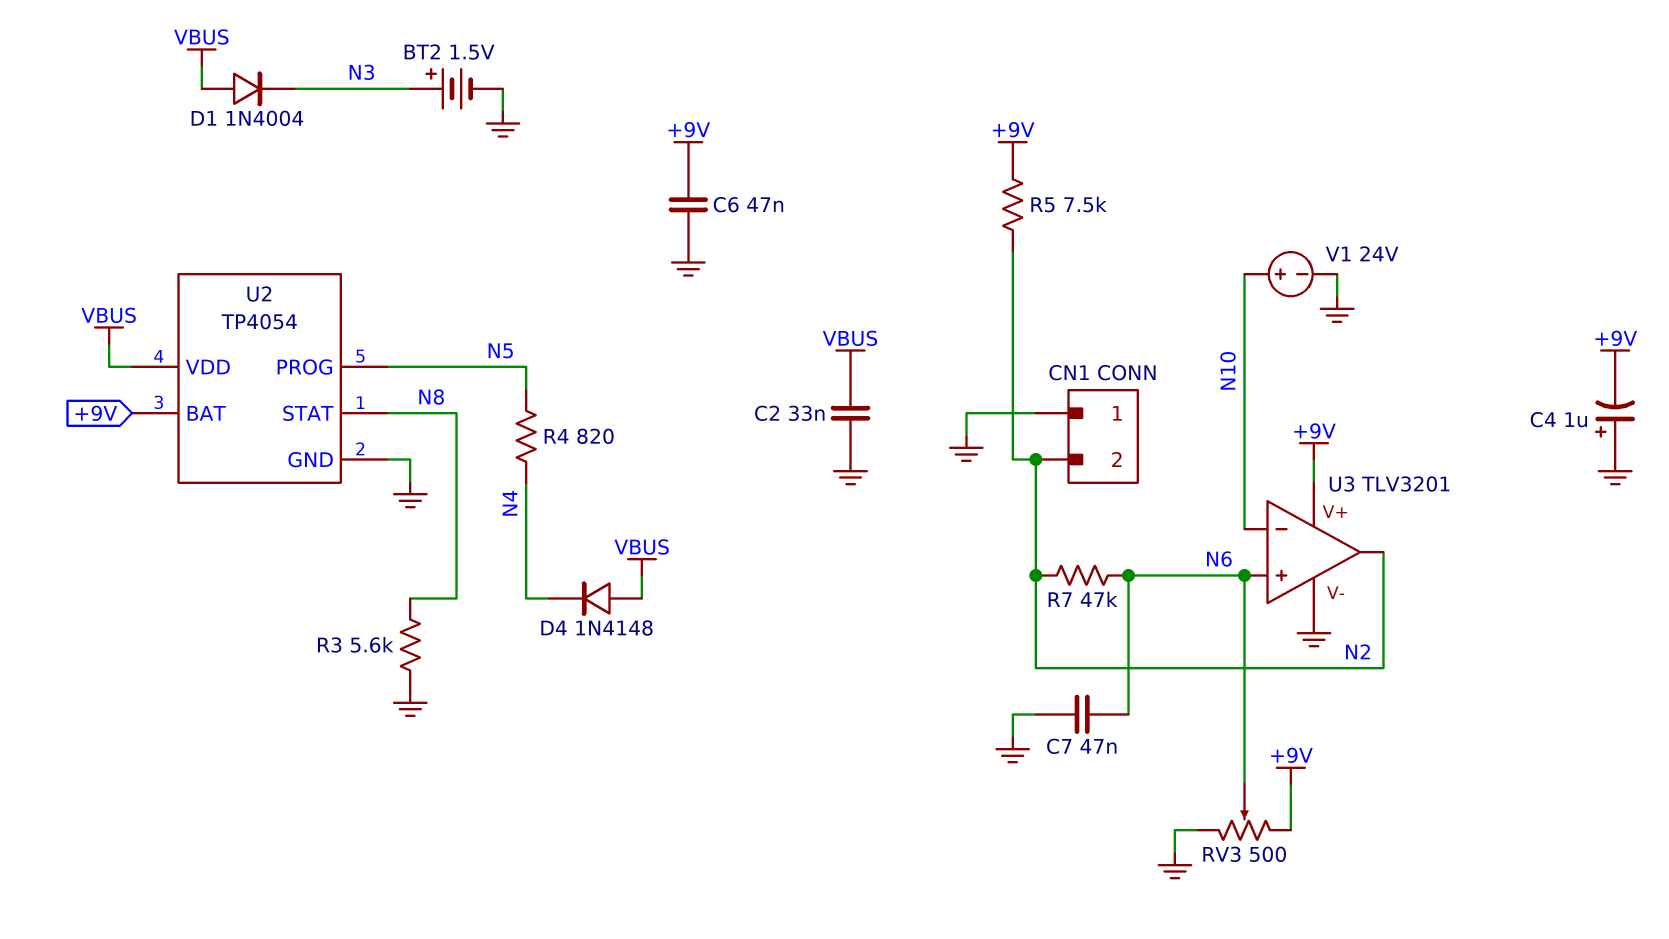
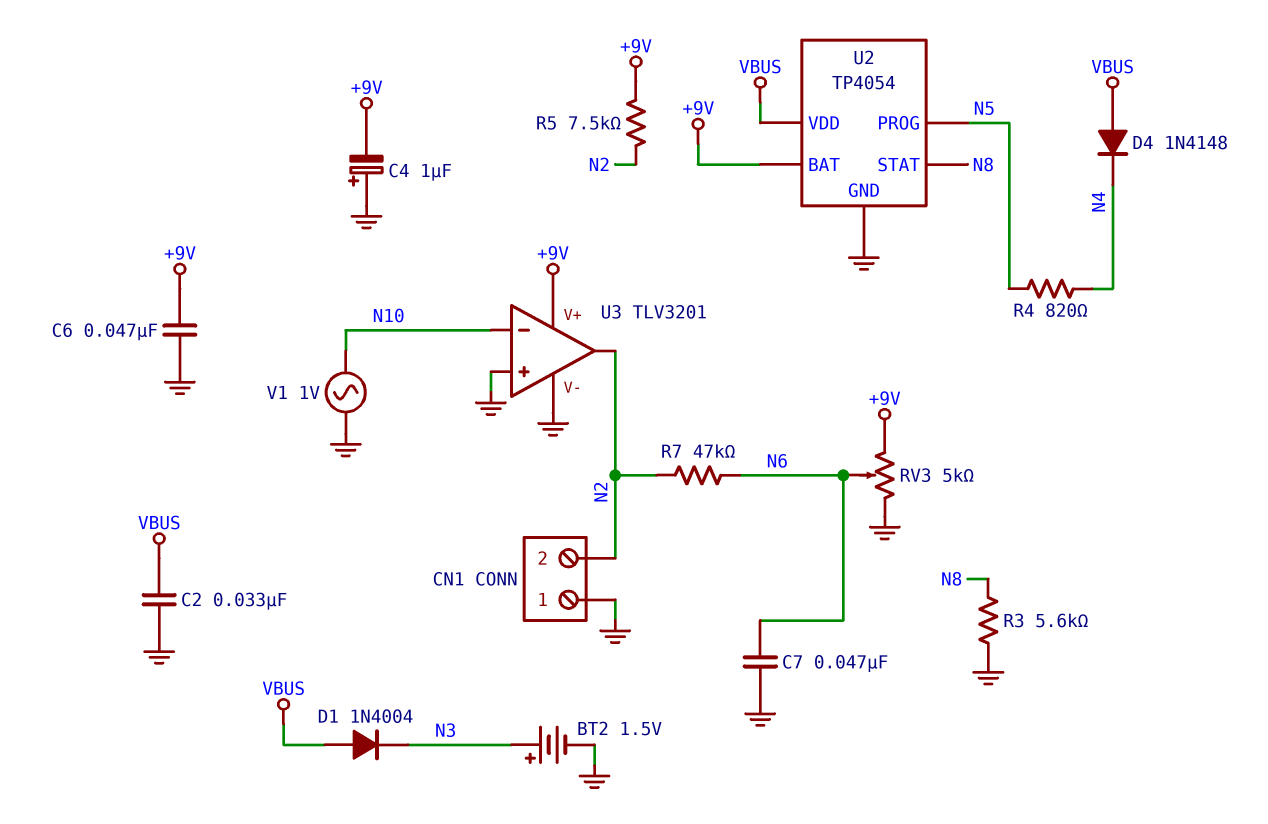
RV3: 500 (+9V, GND, wiper N6) -> 5k (+9V, GND, wiper N6)
U3 pin in+: N6 -> GND
V1: 24V (plus N10, minus GND) -> AC 1V (GND, N10)

